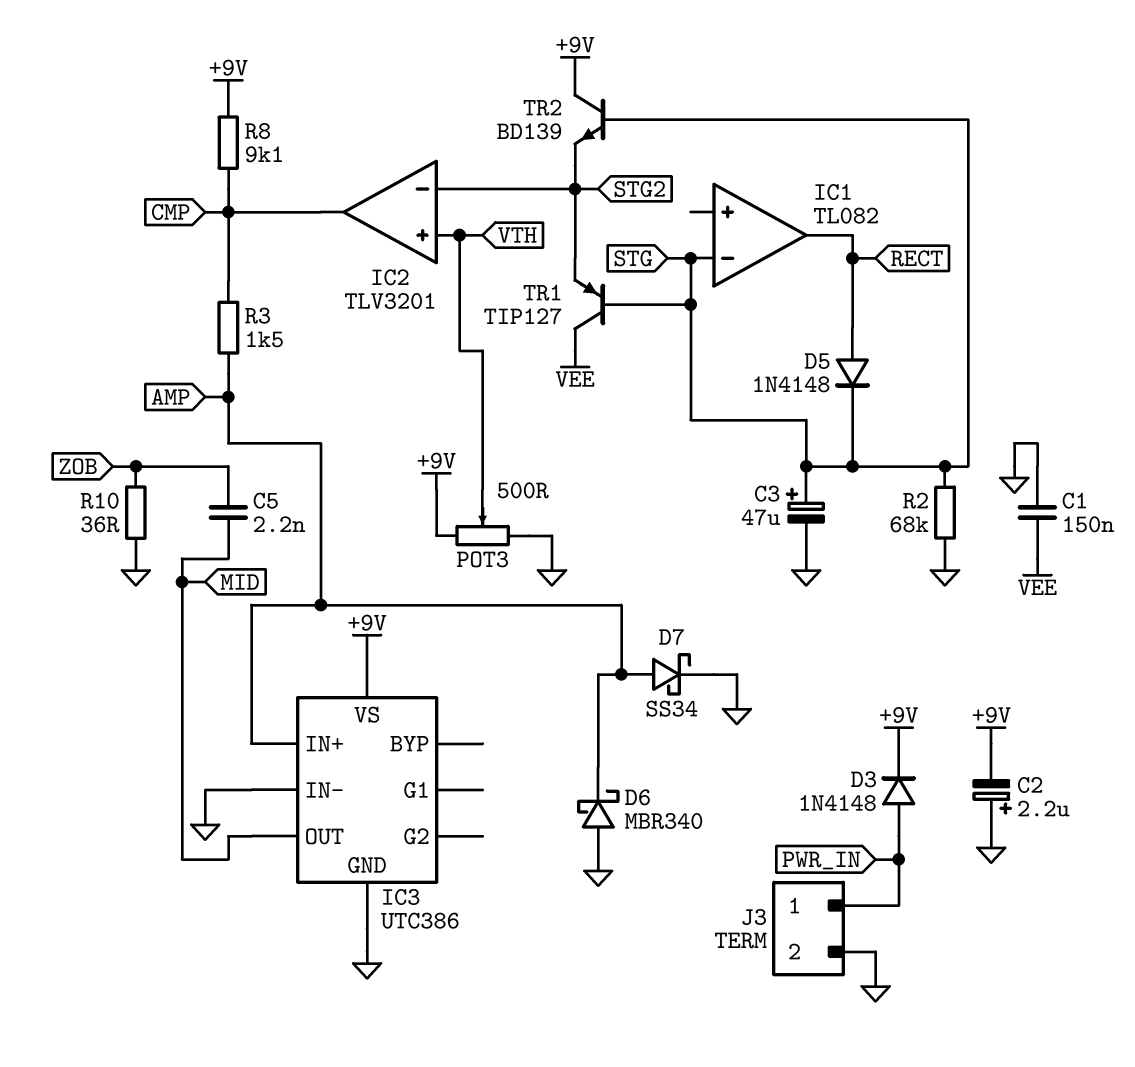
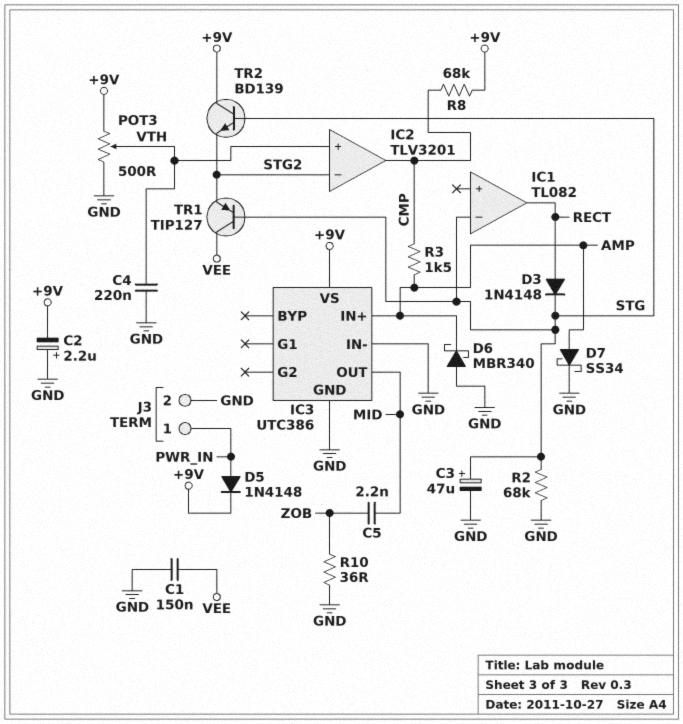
C4: none -> 220nF (GND, VTH)
D3: diode 1N4148 (A PWR_IN, K +9V) -> diode 1N4148 (A RECT, K STG)
D5: diode 1N4148 (A RECT, K STG) -> diode 1N4148 (A PWR_IN, K +9V)
R8: 9.1k (+9V, CMP) -> 68k (+9V, CMP)

